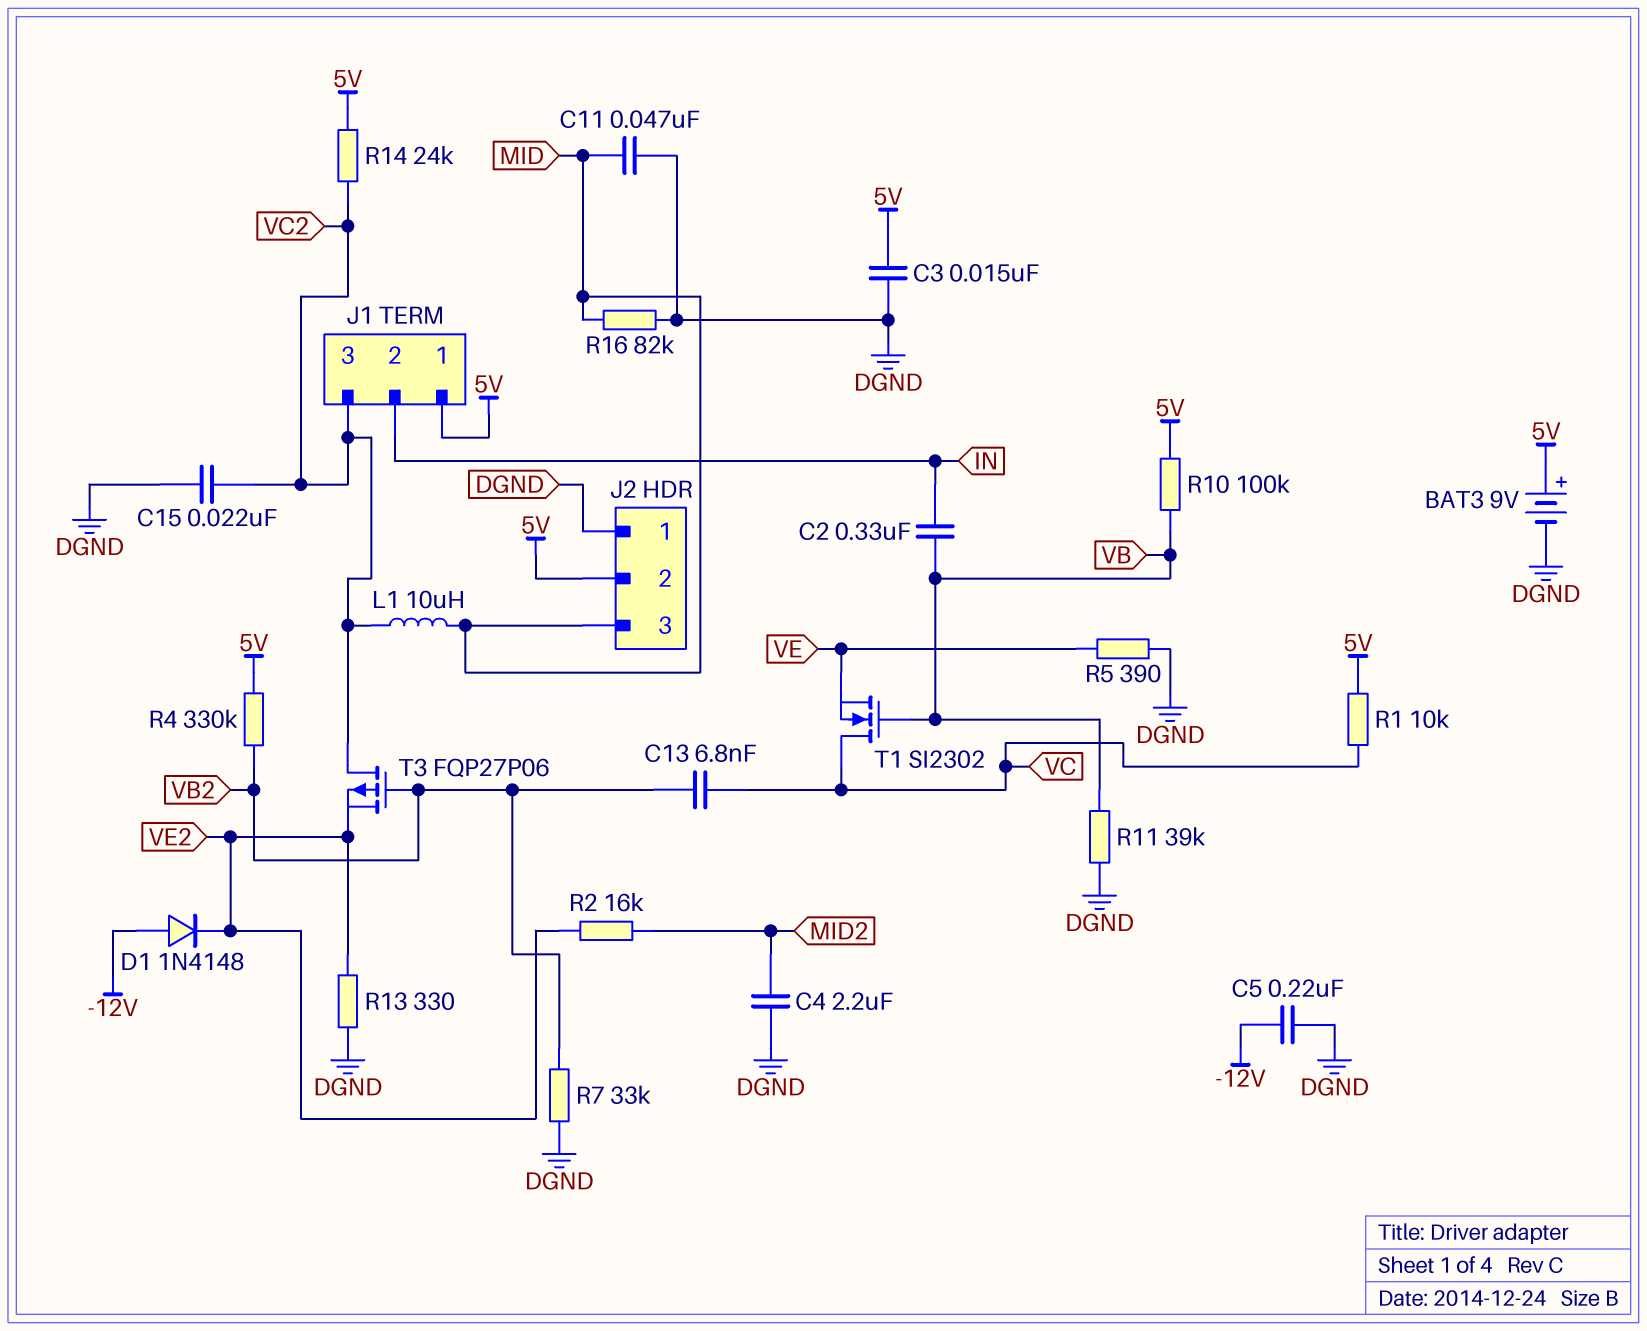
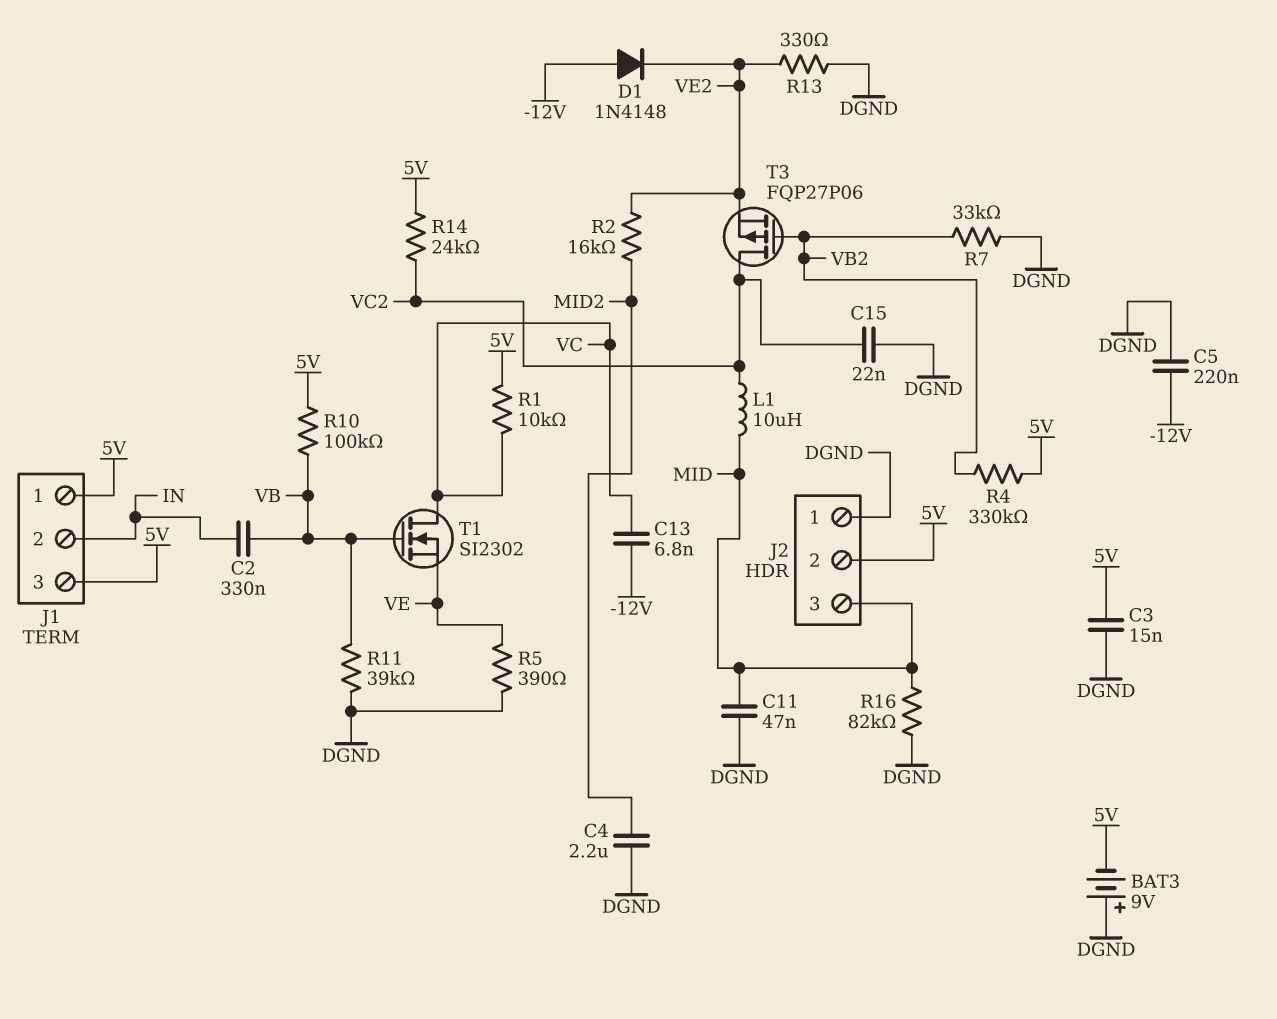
BAT3: 9V (plus 5V, minus DGND) -> 9V (plus DGND, minus 5V)
C13: 6.8nF (VB2, VC) -> 6.8nF (-12V, VC)
J1 pin 3: VC2 -> 5V

